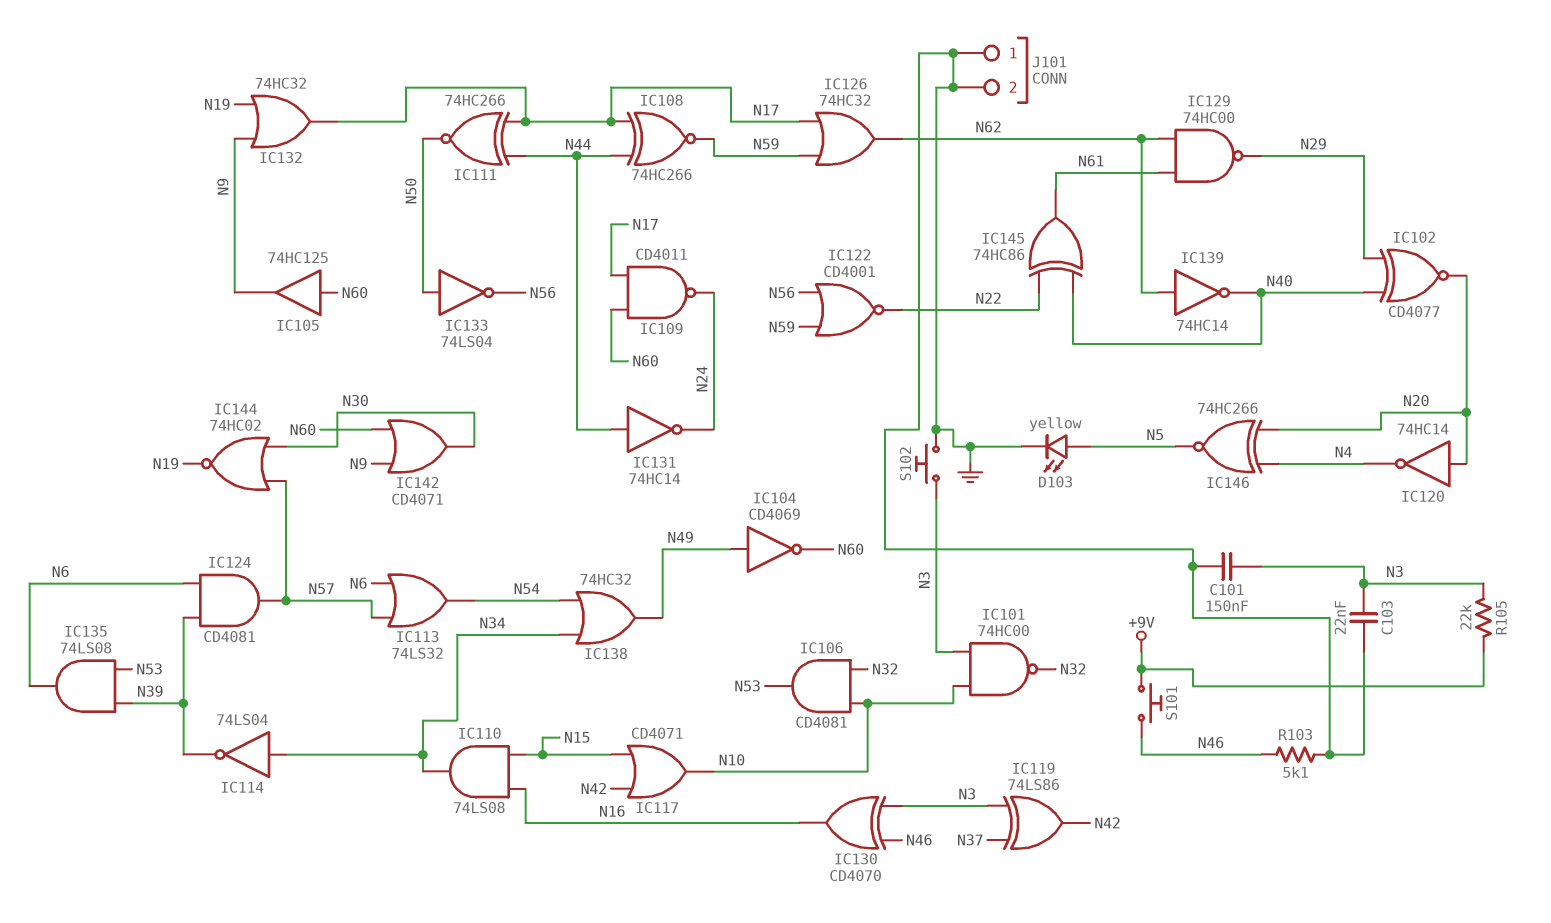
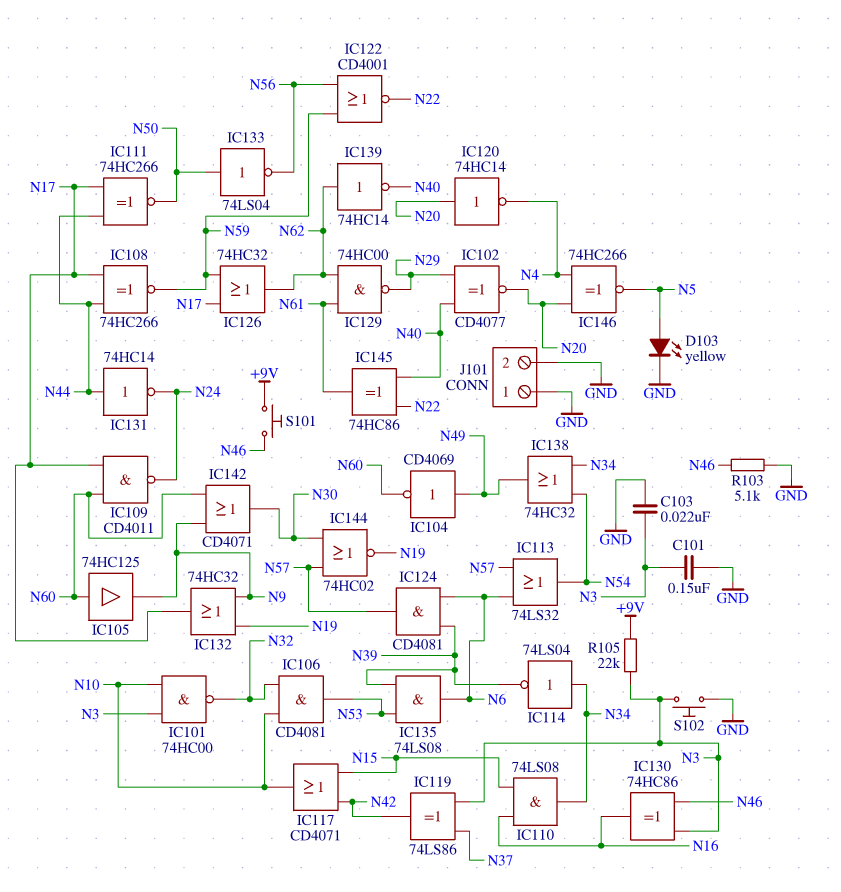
IC130: XOR CD4070 (in N3, in N46, out N16) -> XOR 74HC86 (in N3, in N46, out N16)

